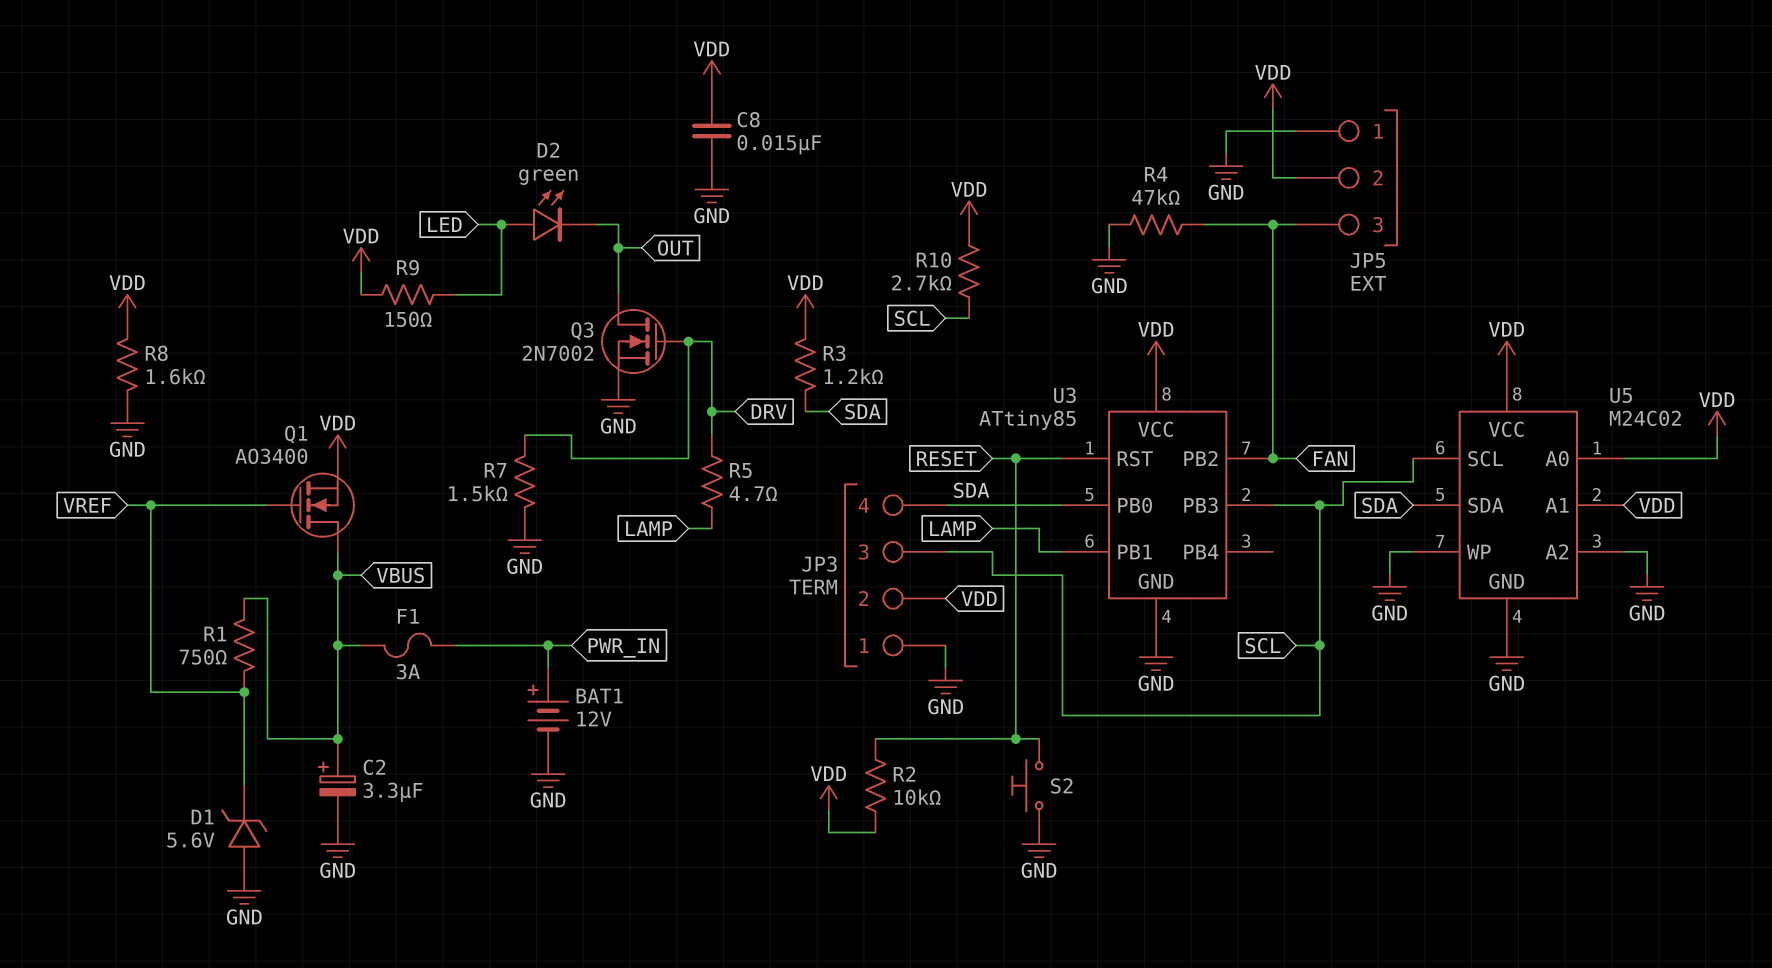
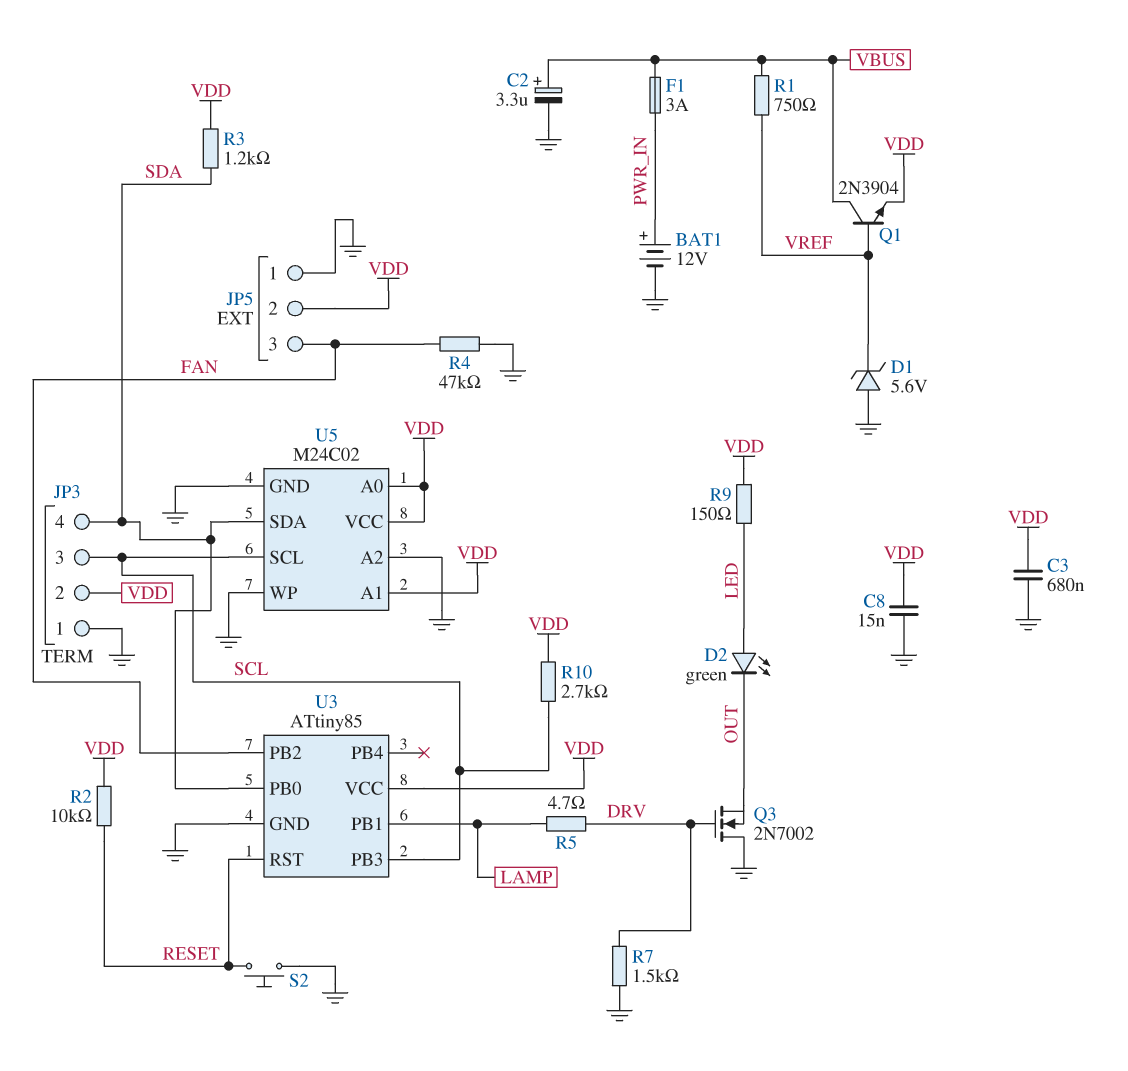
C3: none -> 680nF (GND, VDD)
Q1: NMOS AO3400 (G VREF, D VBUS, S VDD) -> NPN 2N3904 (B VREF, C VBUS, E VDD)
Q3: NMOS 2N7002 (G DRV, D OUT, S GND) -> NMOS 2N7002 (G DRV, D GND, S OUT)
R8: 1.6k (GND, VDD) -> none

